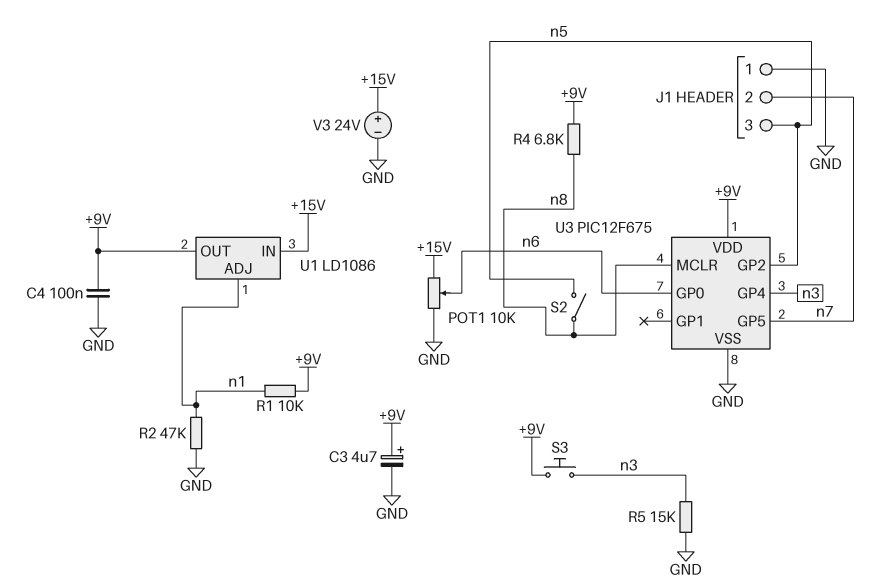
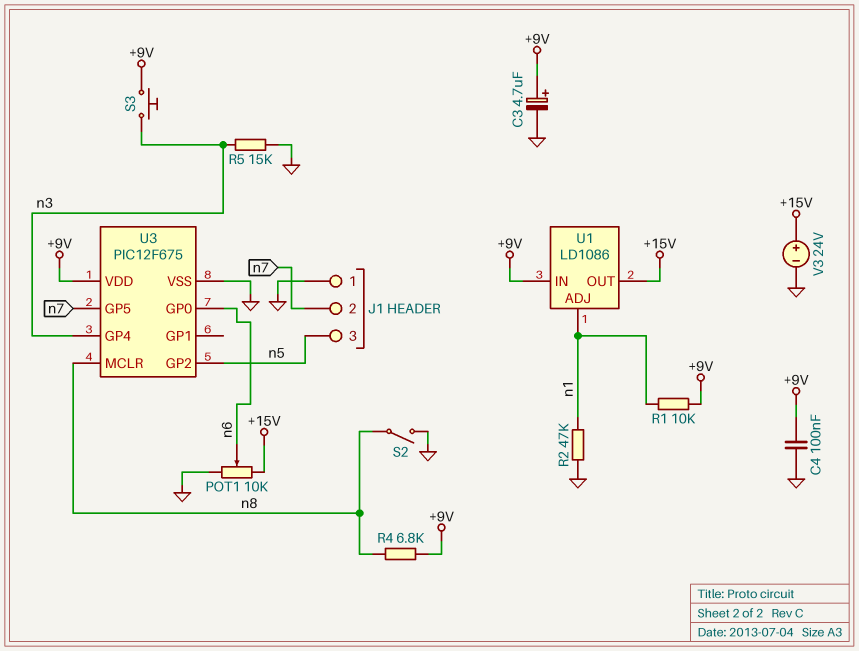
S2: switch (n5, n8) -> switch (GND, n8)
U1 pin IN: +15V -> +9V
U1 pin OUT: +9V -> +15V

